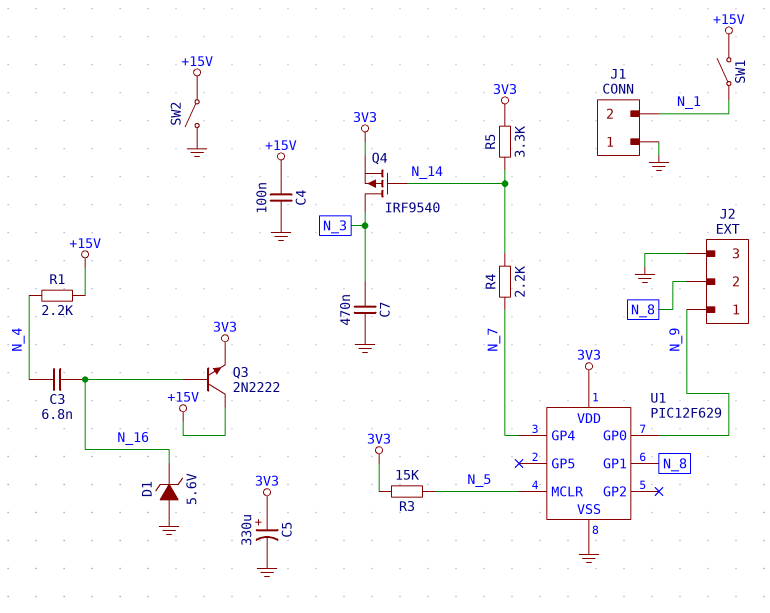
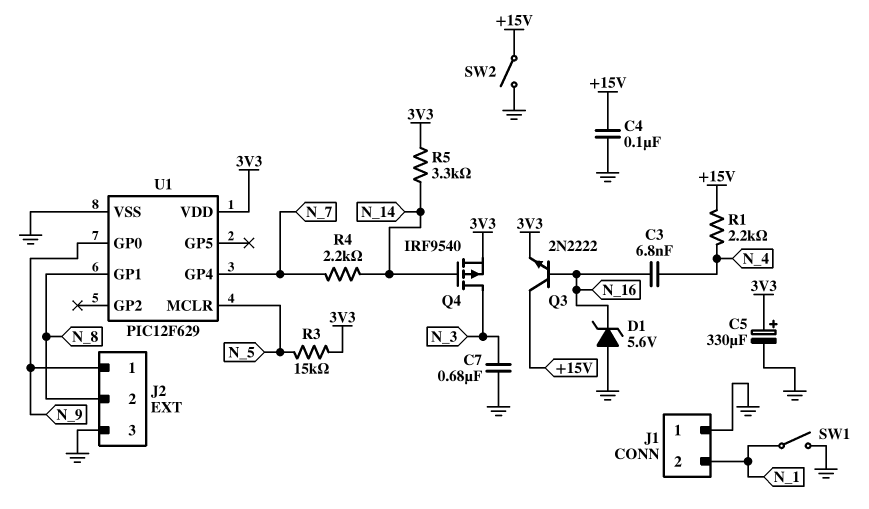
C7: 470nF (GND, N_3) -> 680nF (GND, N_3)
SW1: switch (+15V, N_1) -> switch (GND, N_1)

